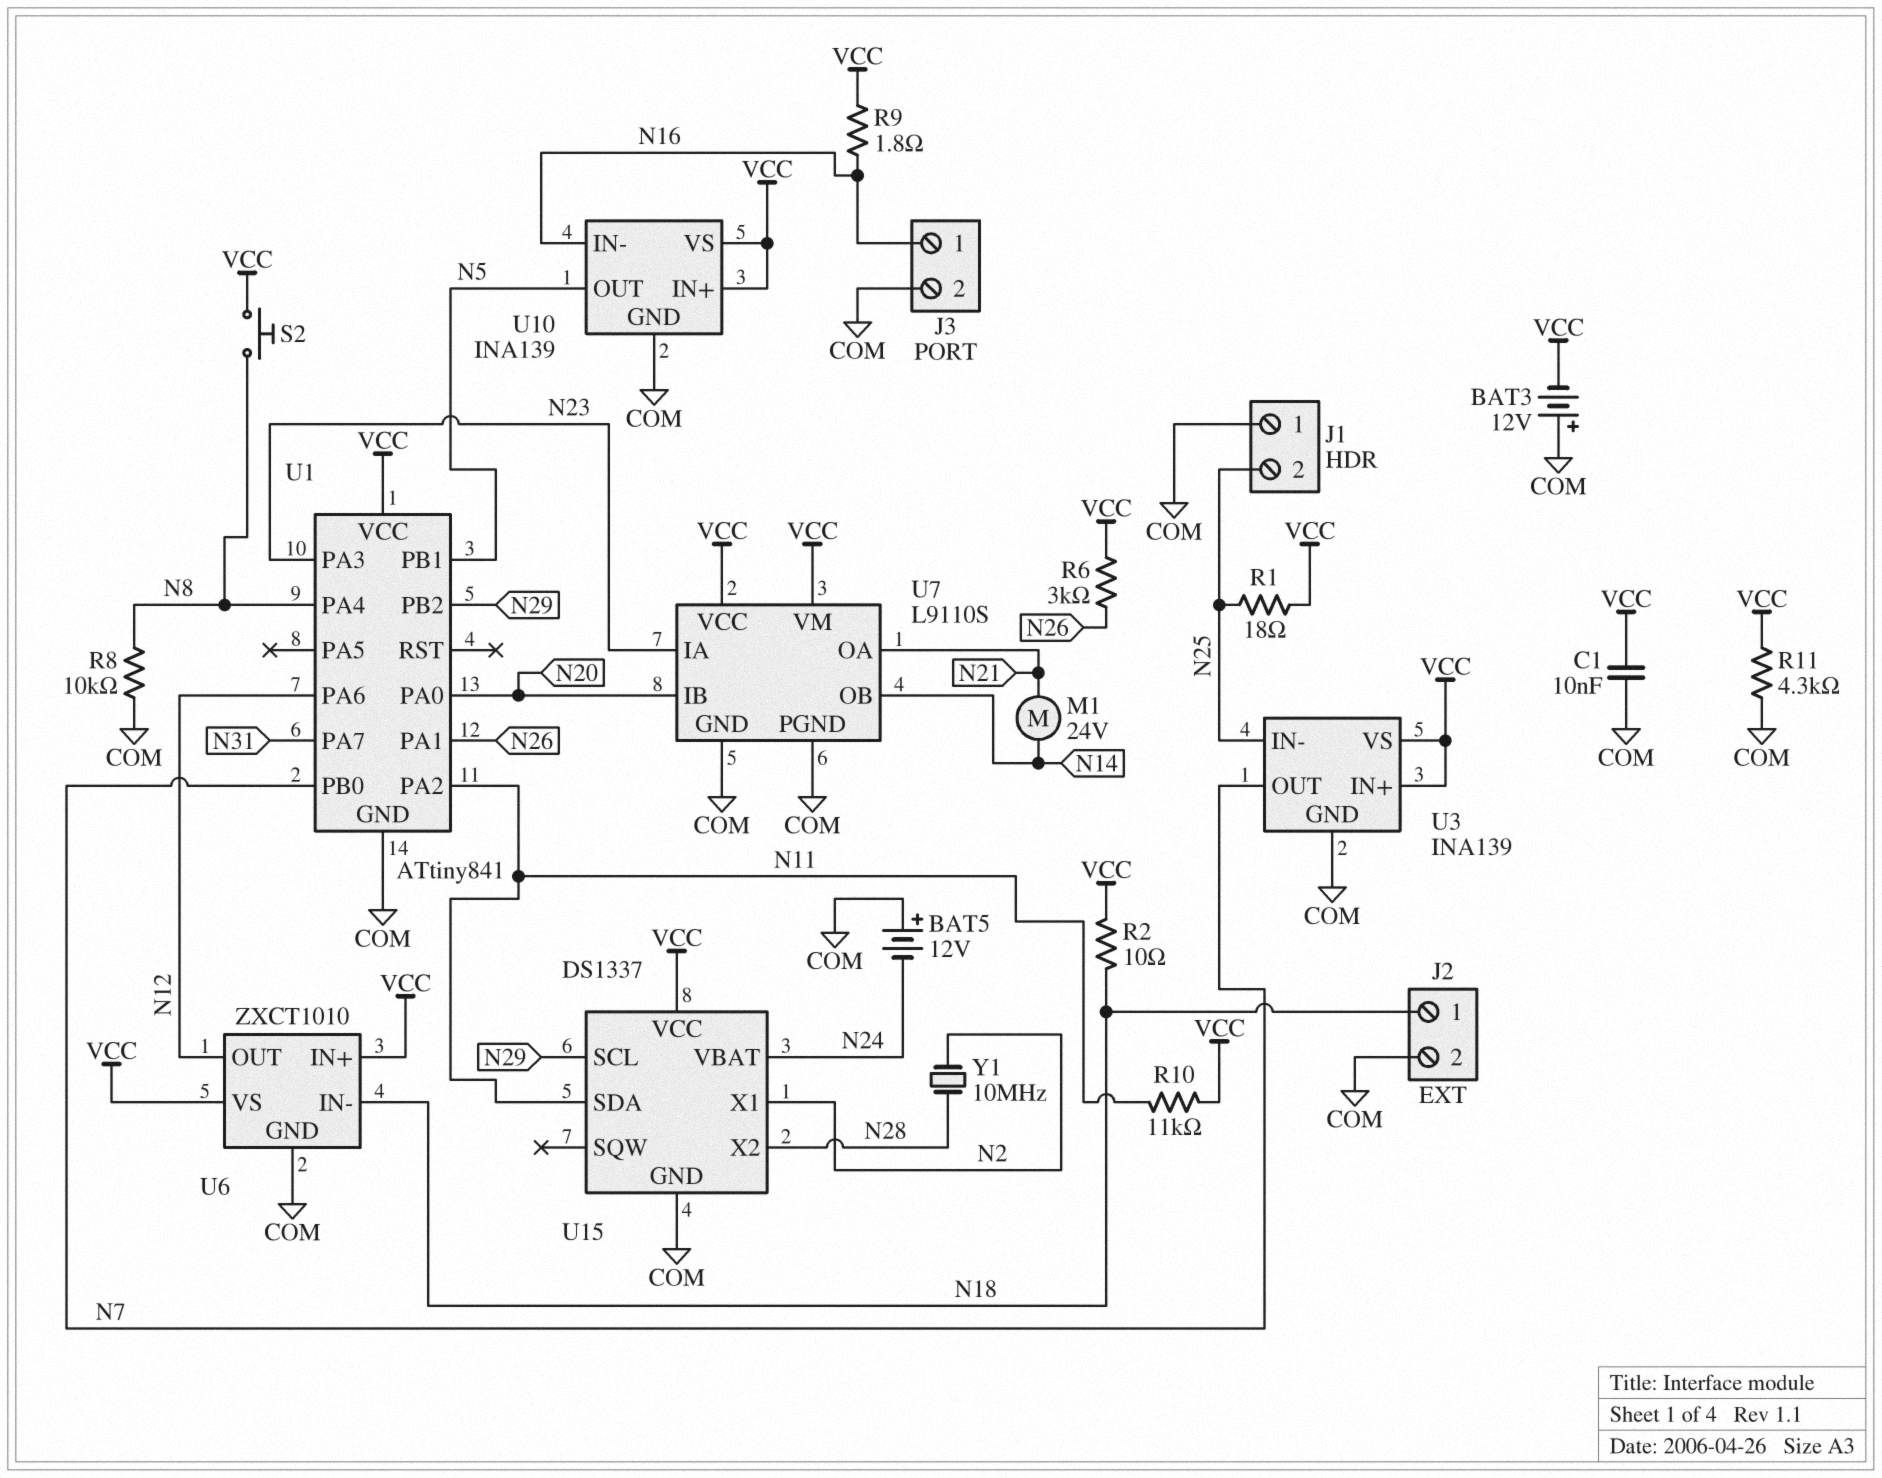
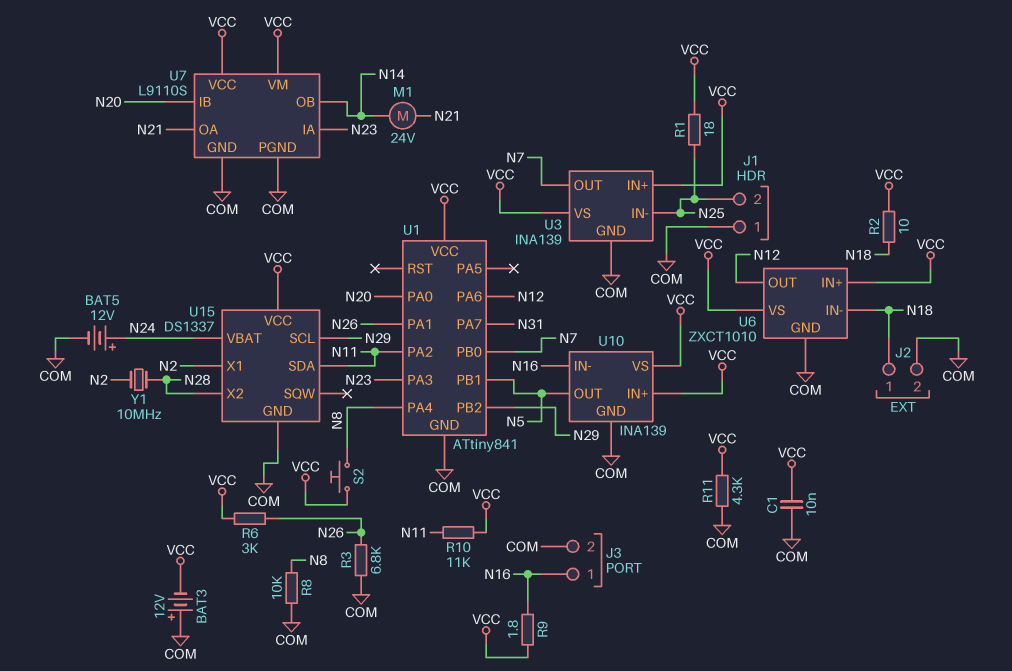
BAT5: 12V (plus COM, minus N24) -> 12V (plus N24, minus COM)
R3: none -> 6.8k (COM, N26)

